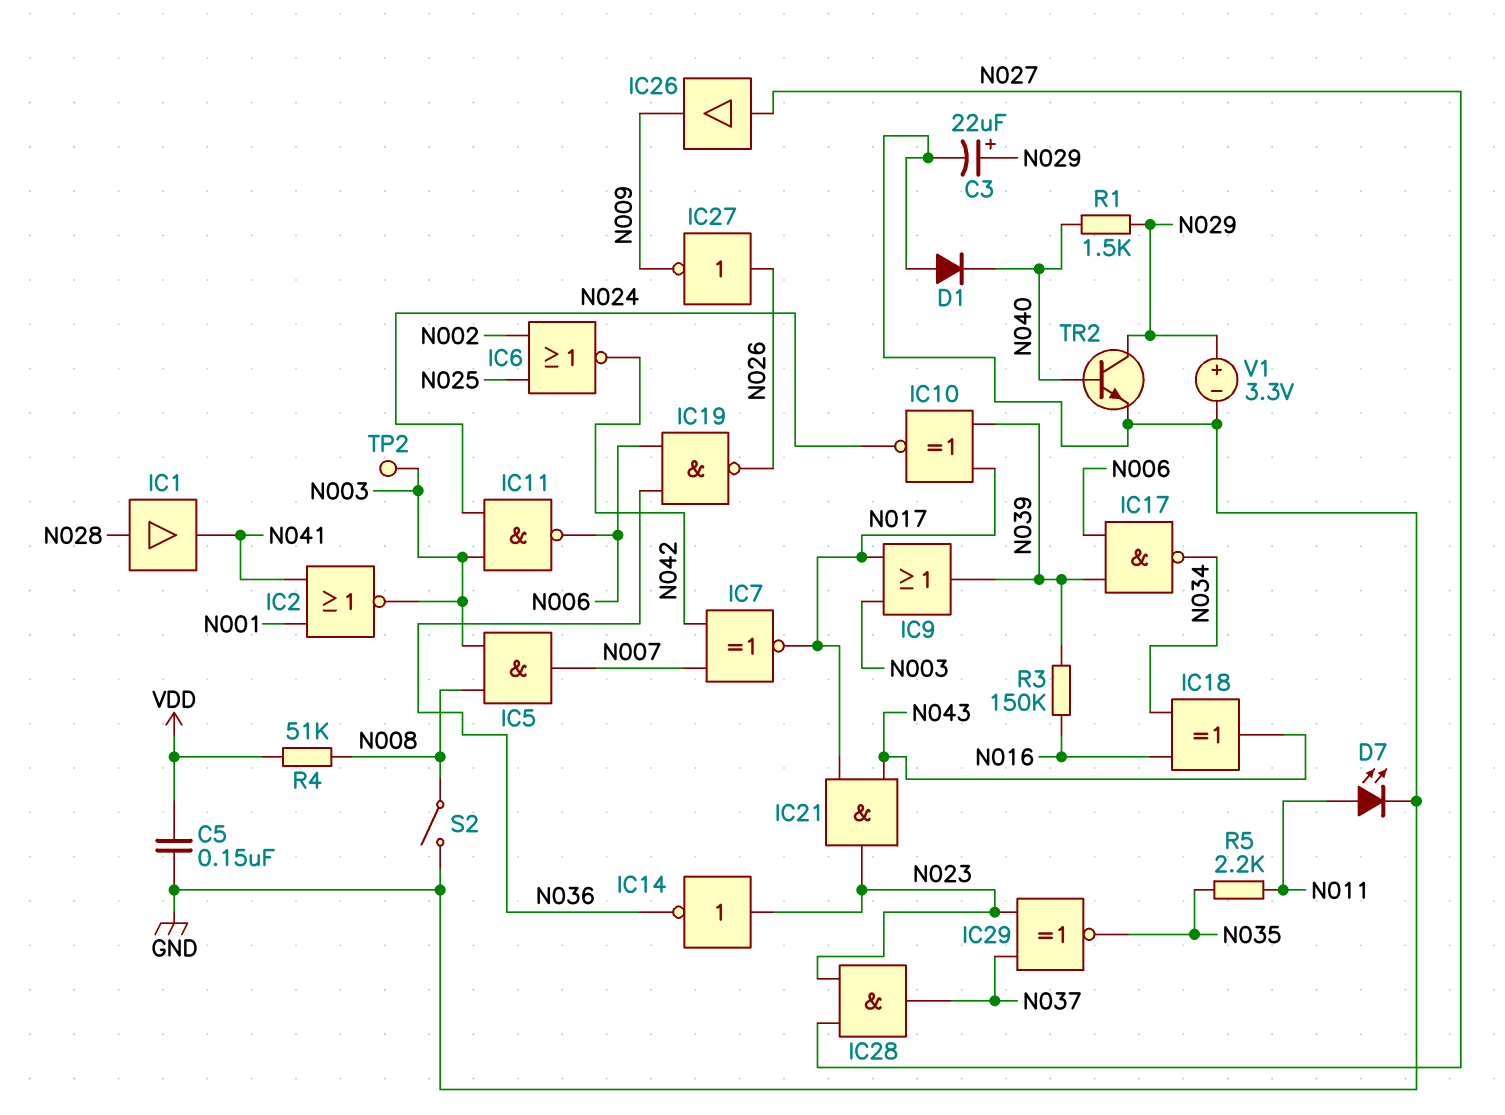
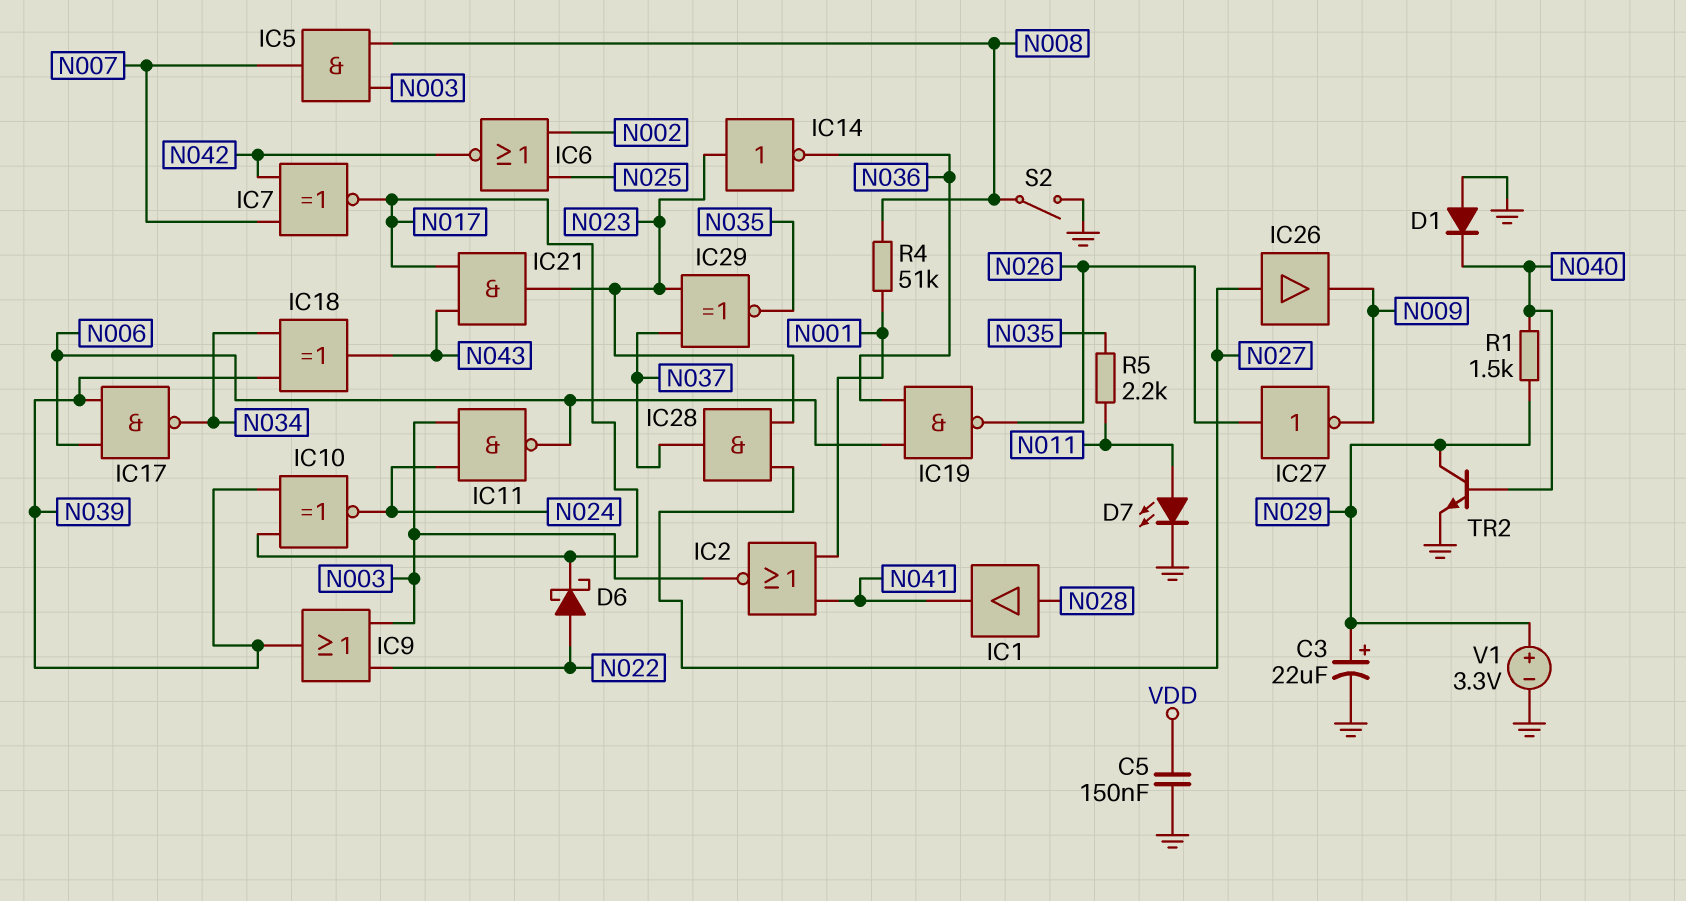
D6: none -> schottky (A N022, K N017)
IC9: OR (in N003, in N017, out N039) -> OR (in N003, in N022, out N039)
IC18: XOR (in N016, in N034, out N043) -> XOR (in N034, in N039, out N043)
R3: 150k (N016, N039) -> none
R4: 51k (N008, VDD) -> 51k (N001, N008)
TP2: test point (N003) -> none

